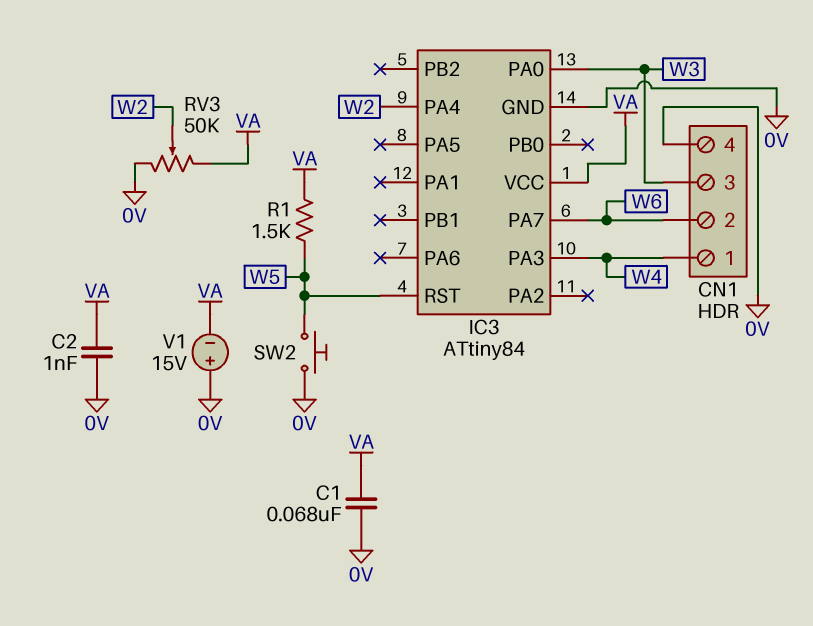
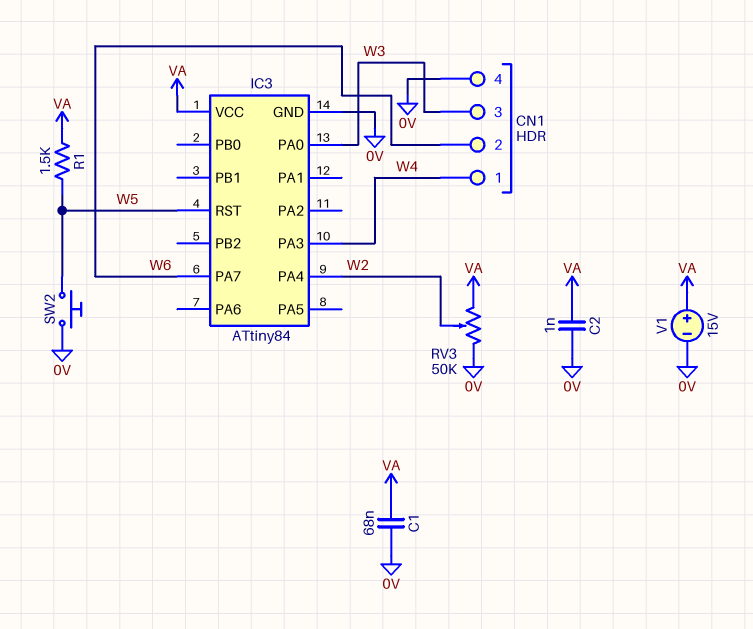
V1: 15V (plus 0V, minus VA) -> 15V (plus VA, minus 0V)

